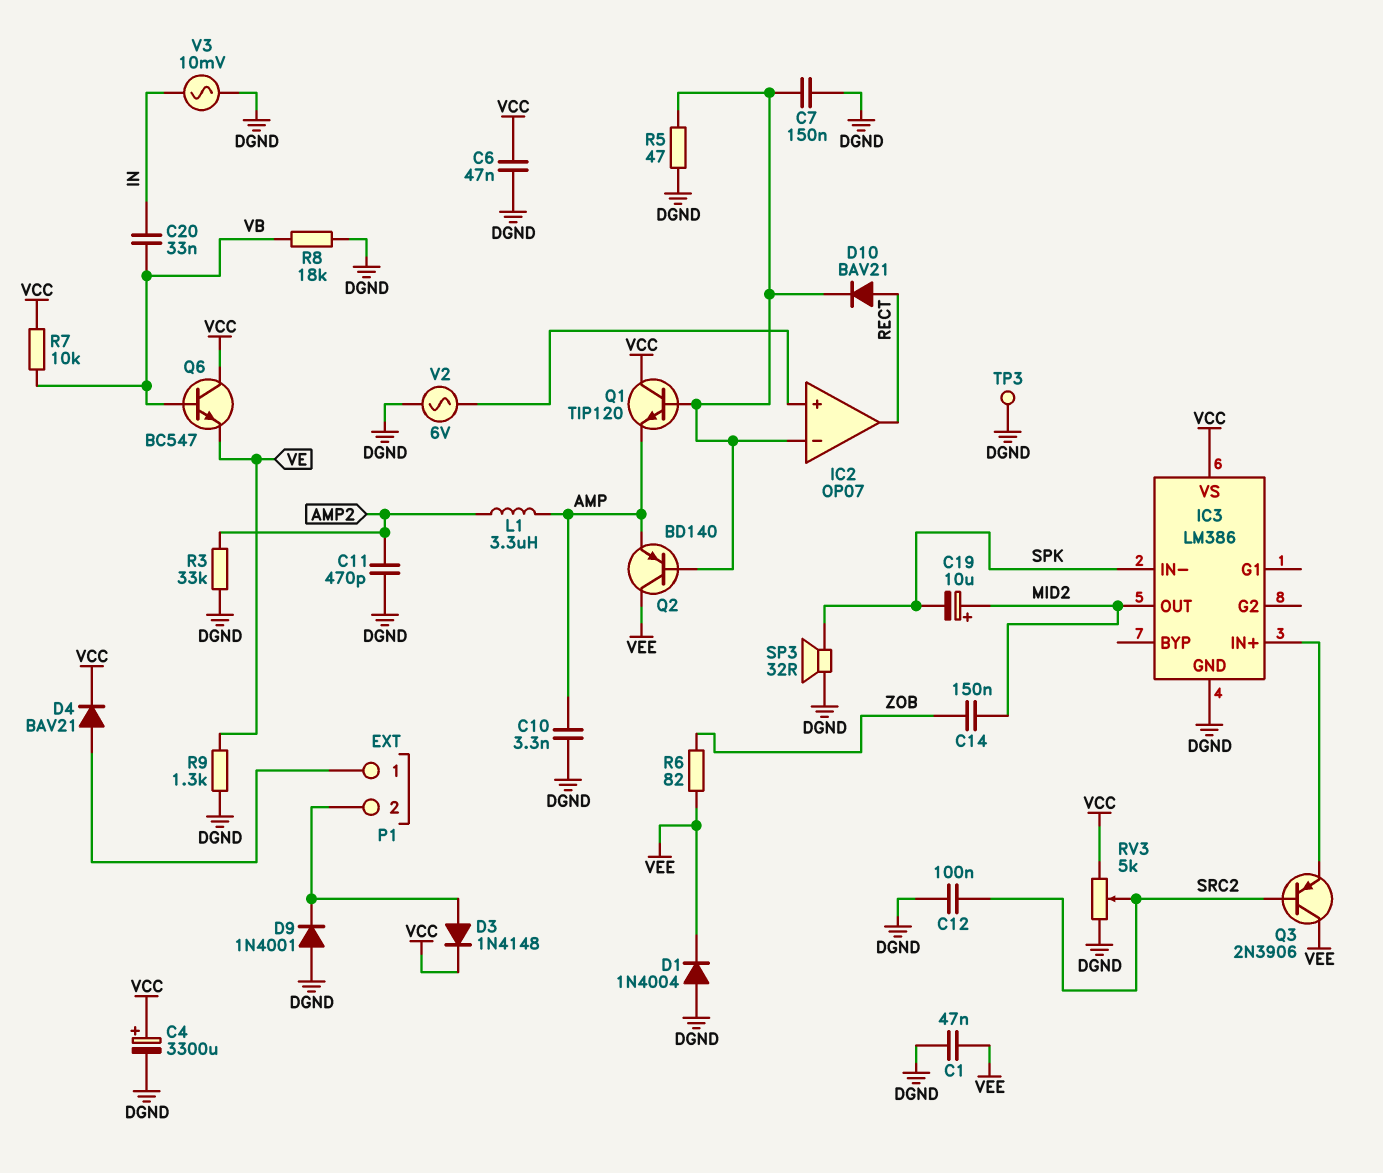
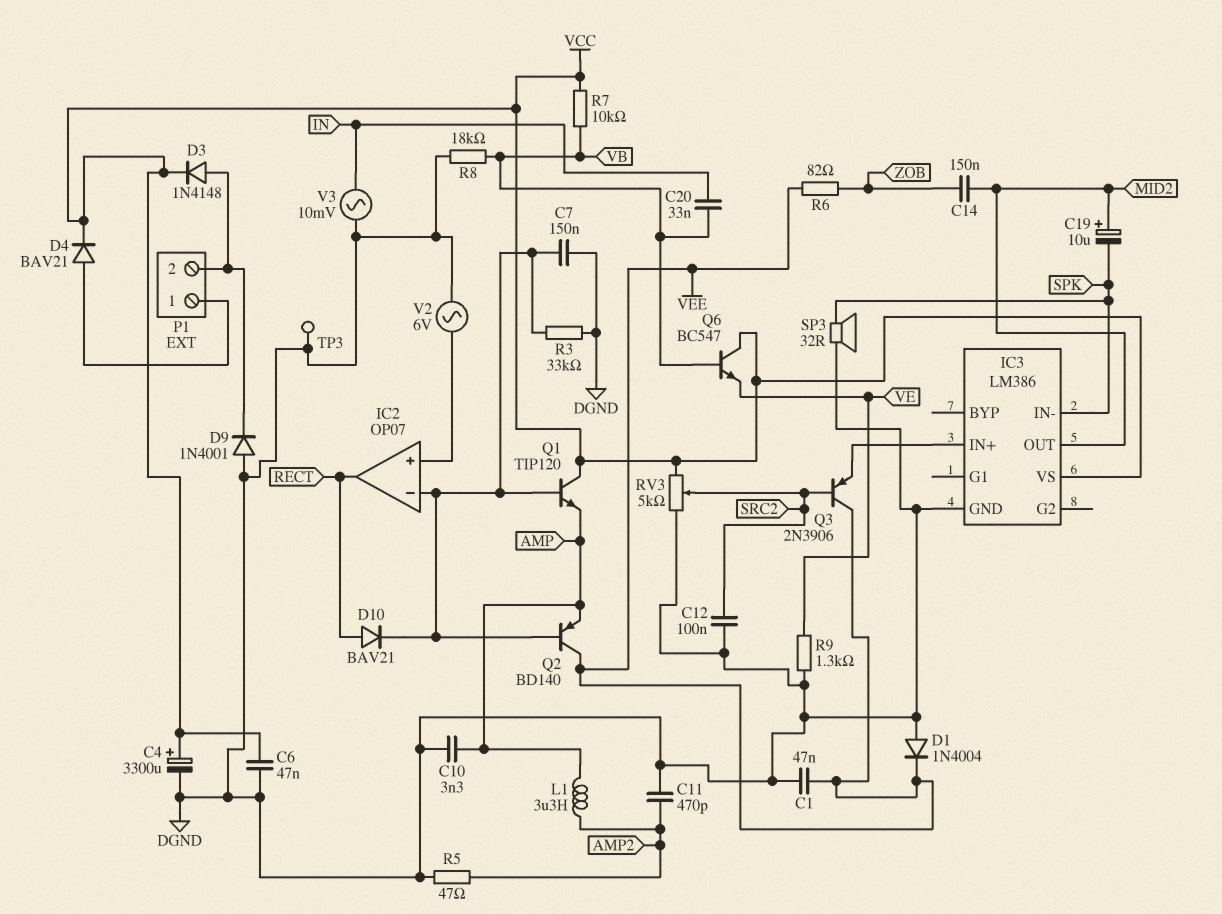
R3: 33k (AMP2, DGND) -> 33k (DGND, IC2/in-)
R5: 47 (DGND, IC2/in-) -> 47 (AMP2, DGND)

